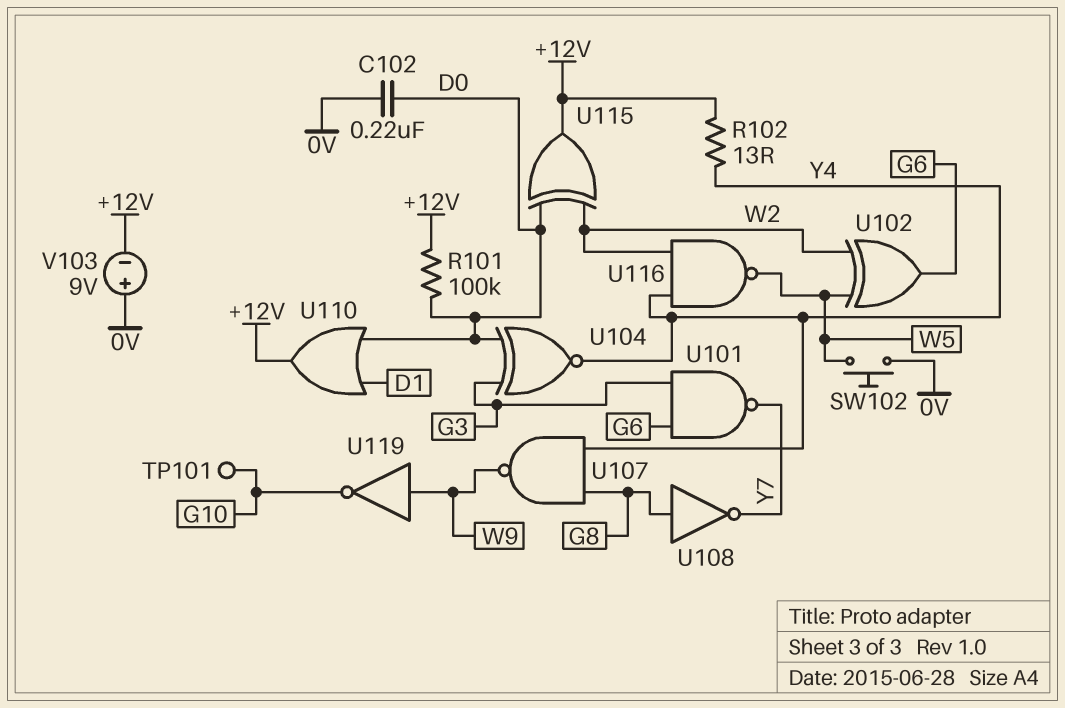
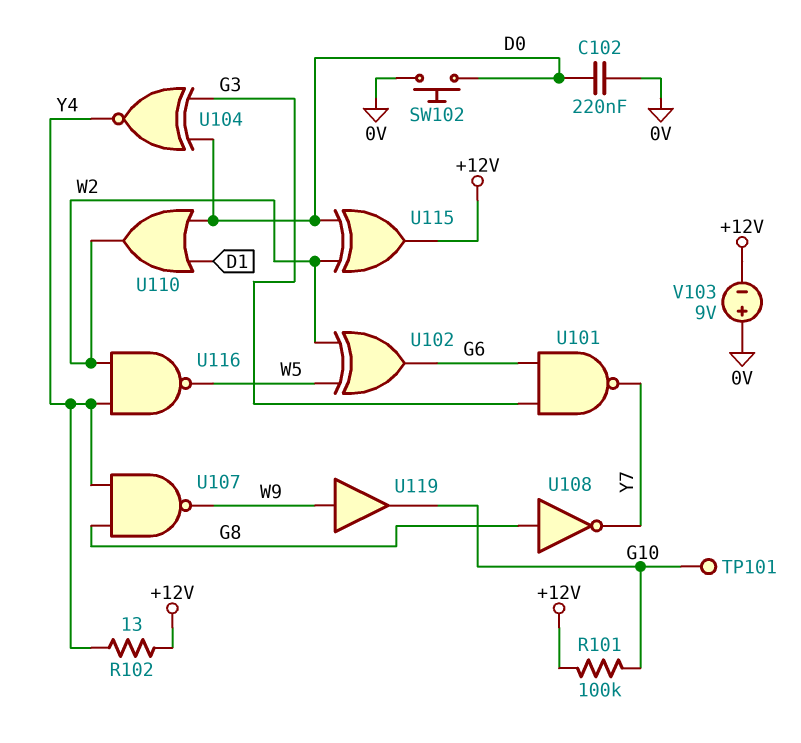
R101: 100k (+12V, D0) -> 100k (+12V, G10)
SW102: button (0V, W5) -> button (0V, D0)
U110: OR (in D0, in D1, out +12V) -> OR (in D0, in D1, out W2)
U119: NOT (in W9, out G10) -> buffer (in W9, out G10)

